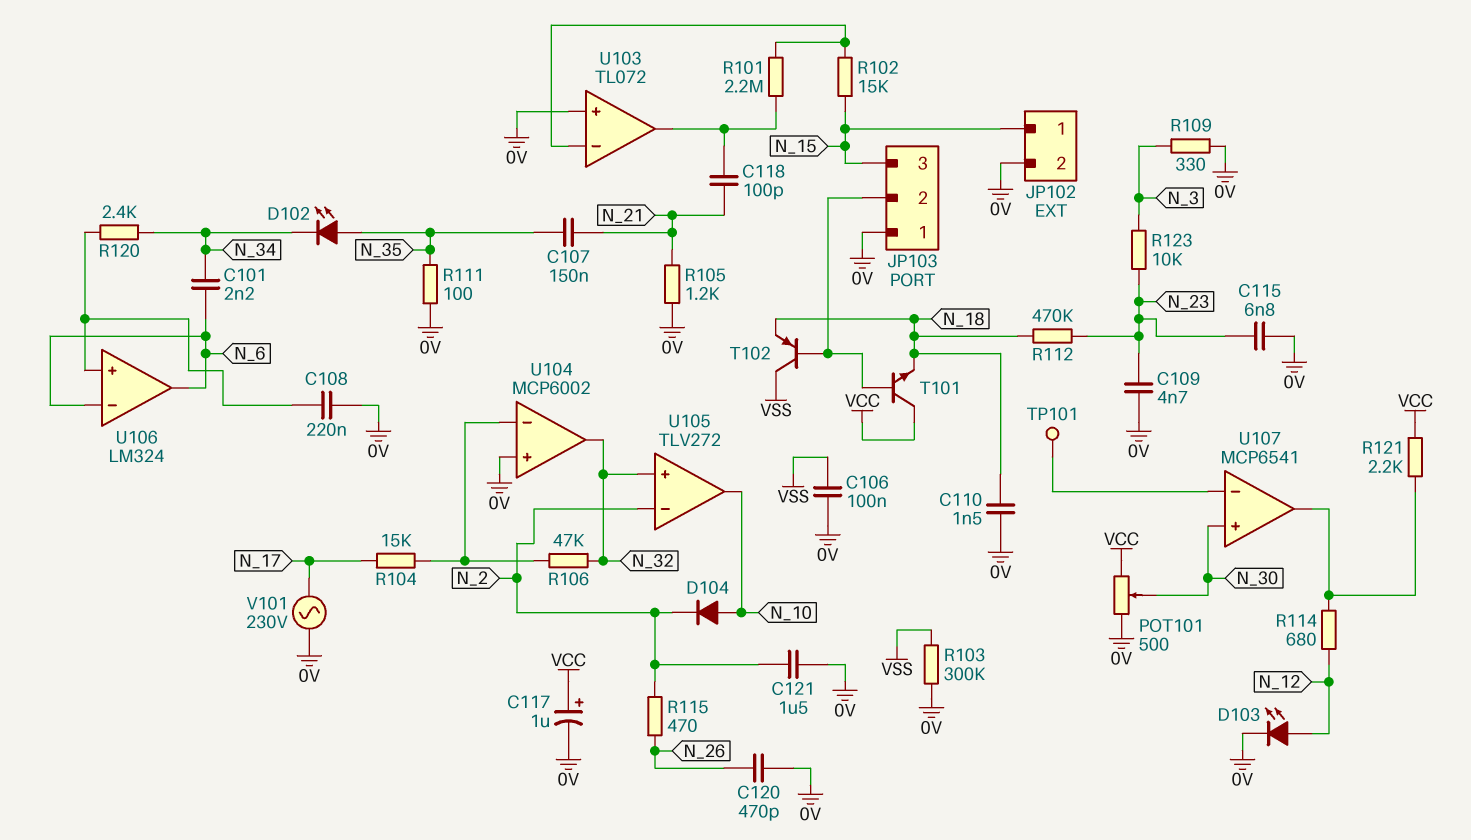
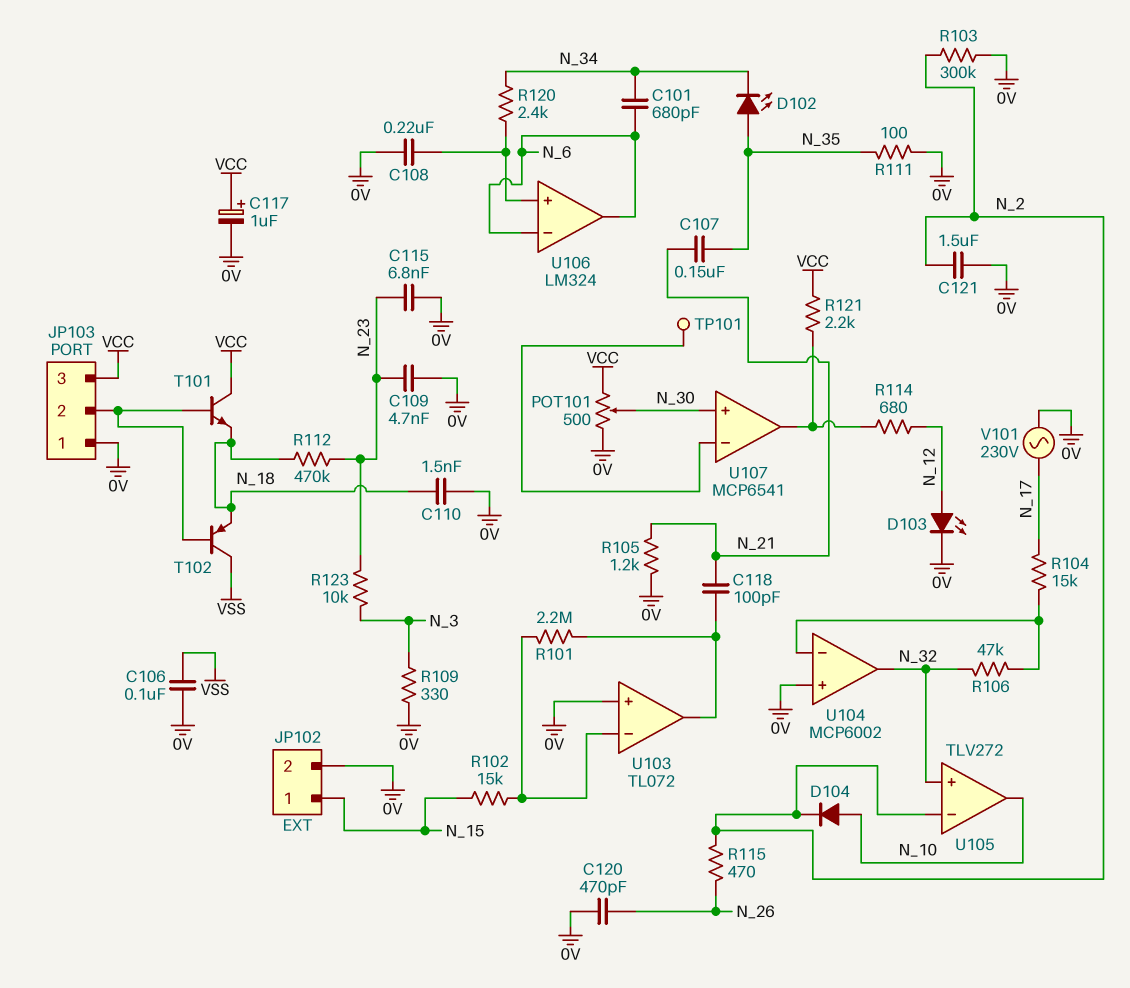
C101: 2.2nF (N_6, N_34) -> 680pF (N_6, N_34)
JP103 pin 3: N_15 -> VCC
R103: 300k (0V, VSS) -> 300k (0V, N_2)

